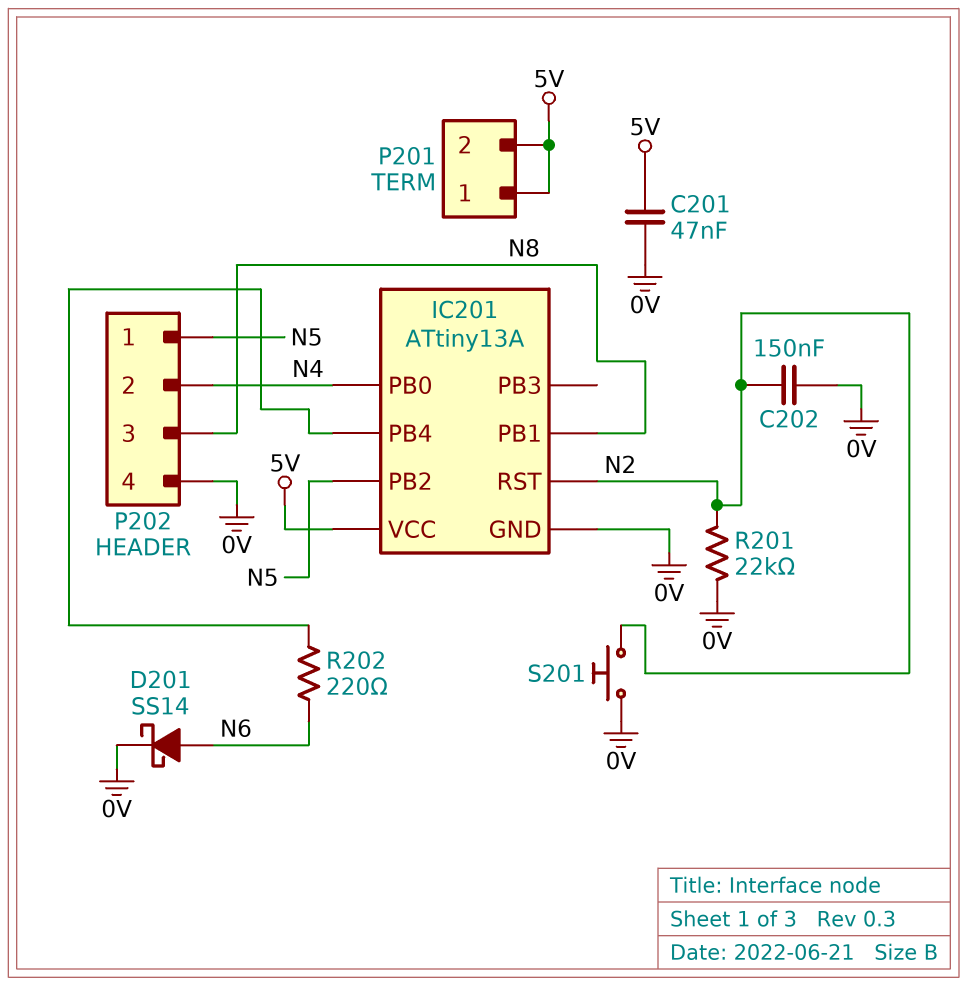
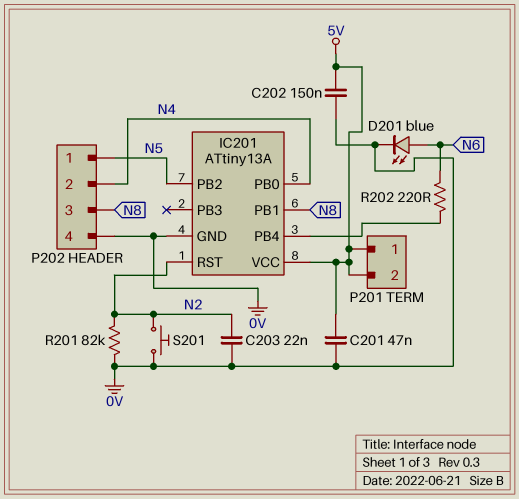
C202: 150nF (0V, N2) -> 150nF (0V, 5V)
C203: none -> 22nF (0V, N2)
D201: schottky SS14 (A N6, K 0V) -> LED blue (A N6, K 0V)
R201: 22k (0V, N2) -> 82k (0V, N2)

